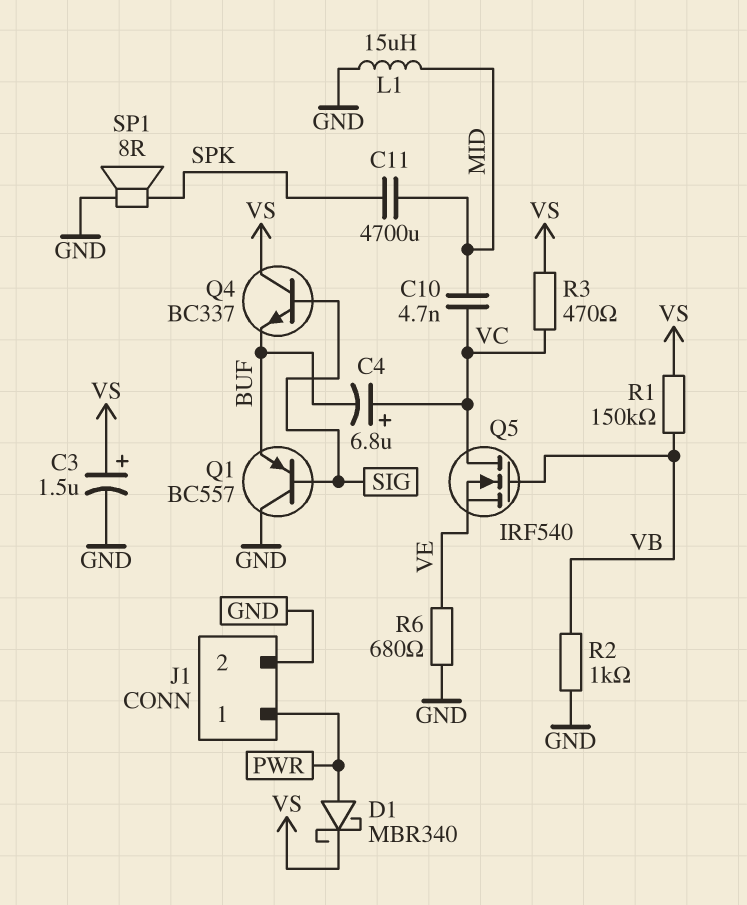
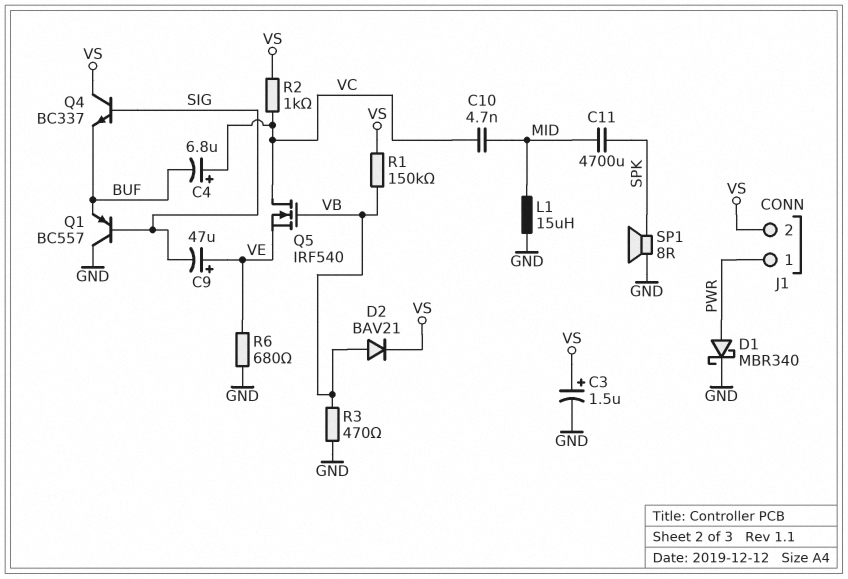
C9: none -> 47uF (plus VE, minus SIG)
D1: schottky MBR340 (A PWR, K VS) -> schottky MBR340 (A PWR, K GND)
D2: none -> diode BAV21 (A VB, K VS)
J1 pin 2: GND -> VS
R2: 1k (GND, VB) -> 1k (VC, VS)
R3: 470 (VC, VS) -> 470 (GND, VB)

